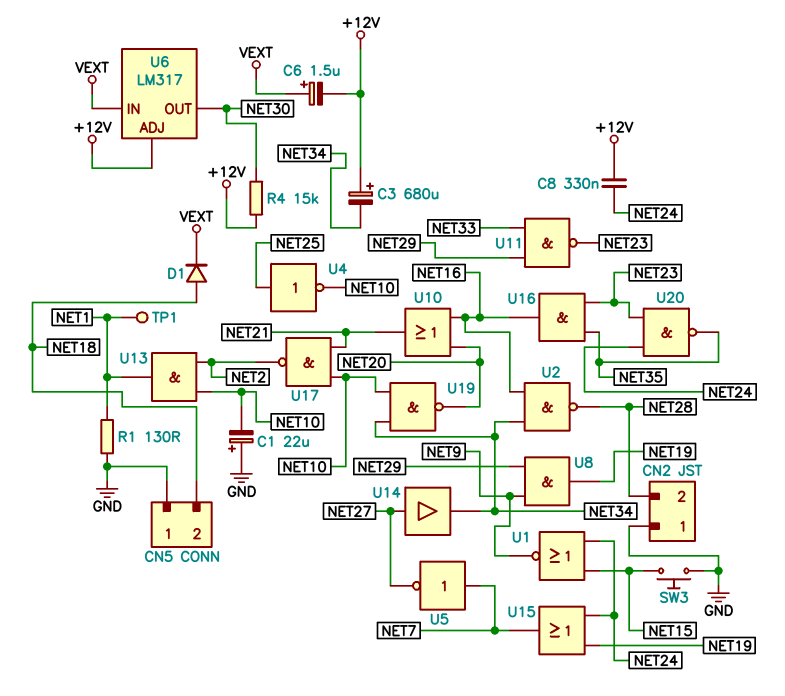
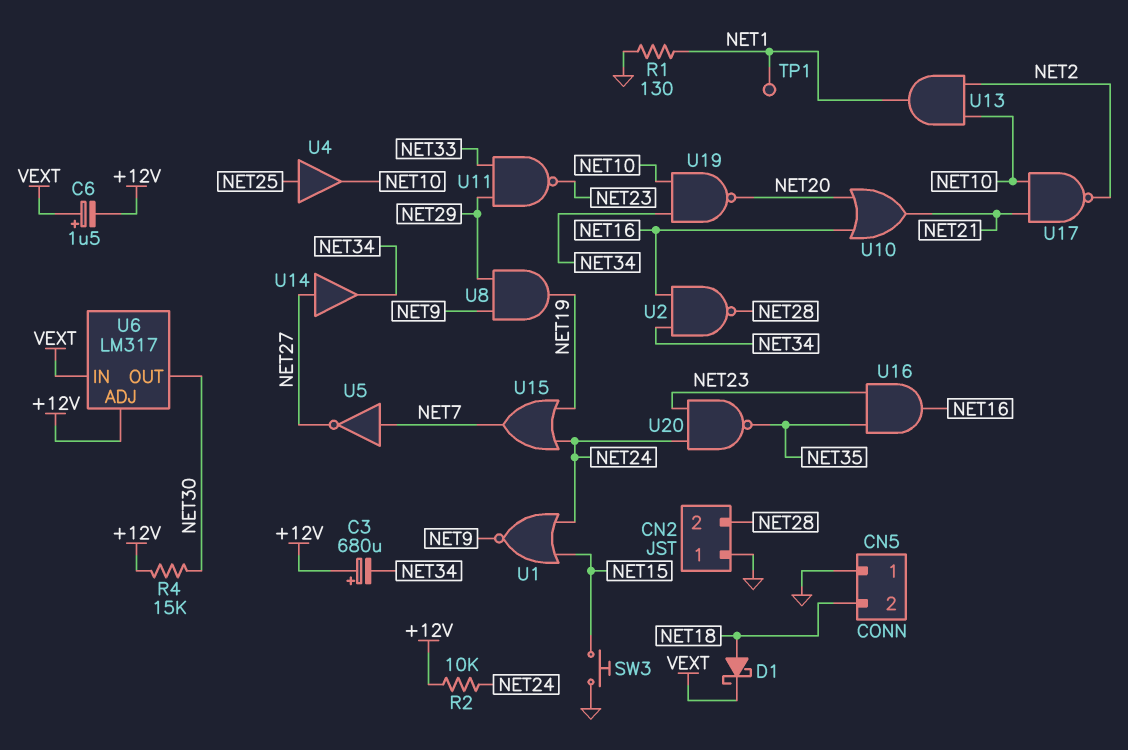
C1: 22uF (plus GND, minus NET10) -> none
C8: 330nF (+12V, NET24) -> none
D1: diode (A NET18, K VEXT) -> schottky (A NET18, K VEXT)
R2: none -> 10k (+12V, NET24)
U4: NOT (in NET25, out NET10) -> buffer (in NET25, out NET10)

